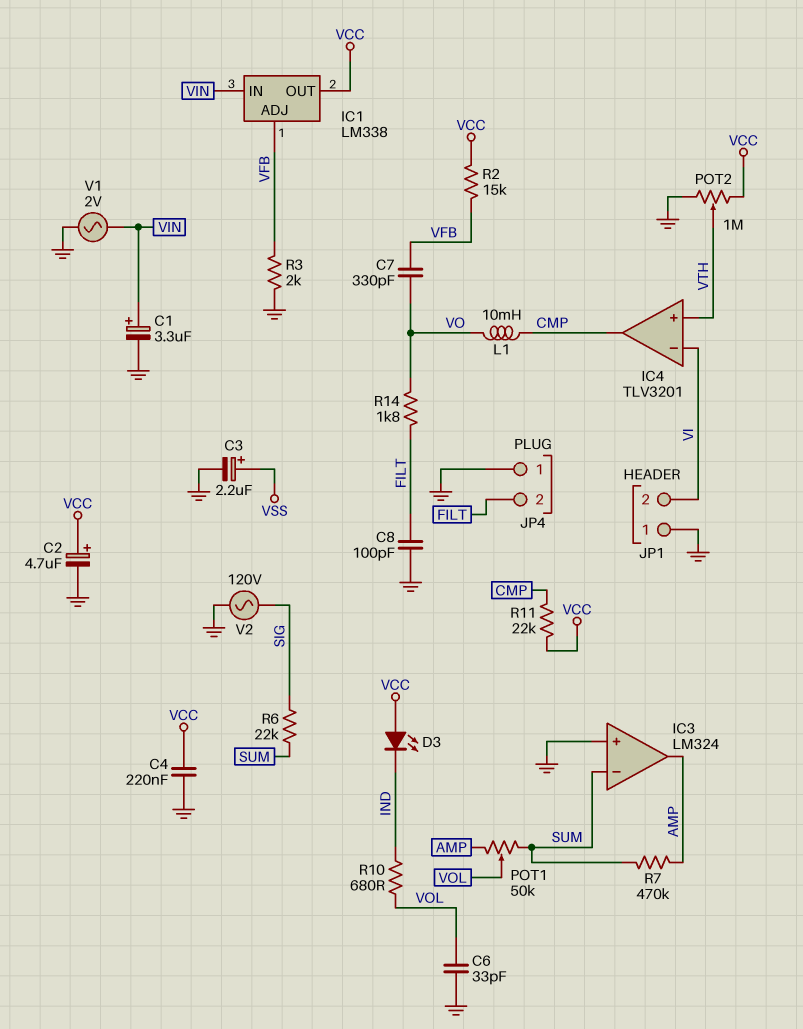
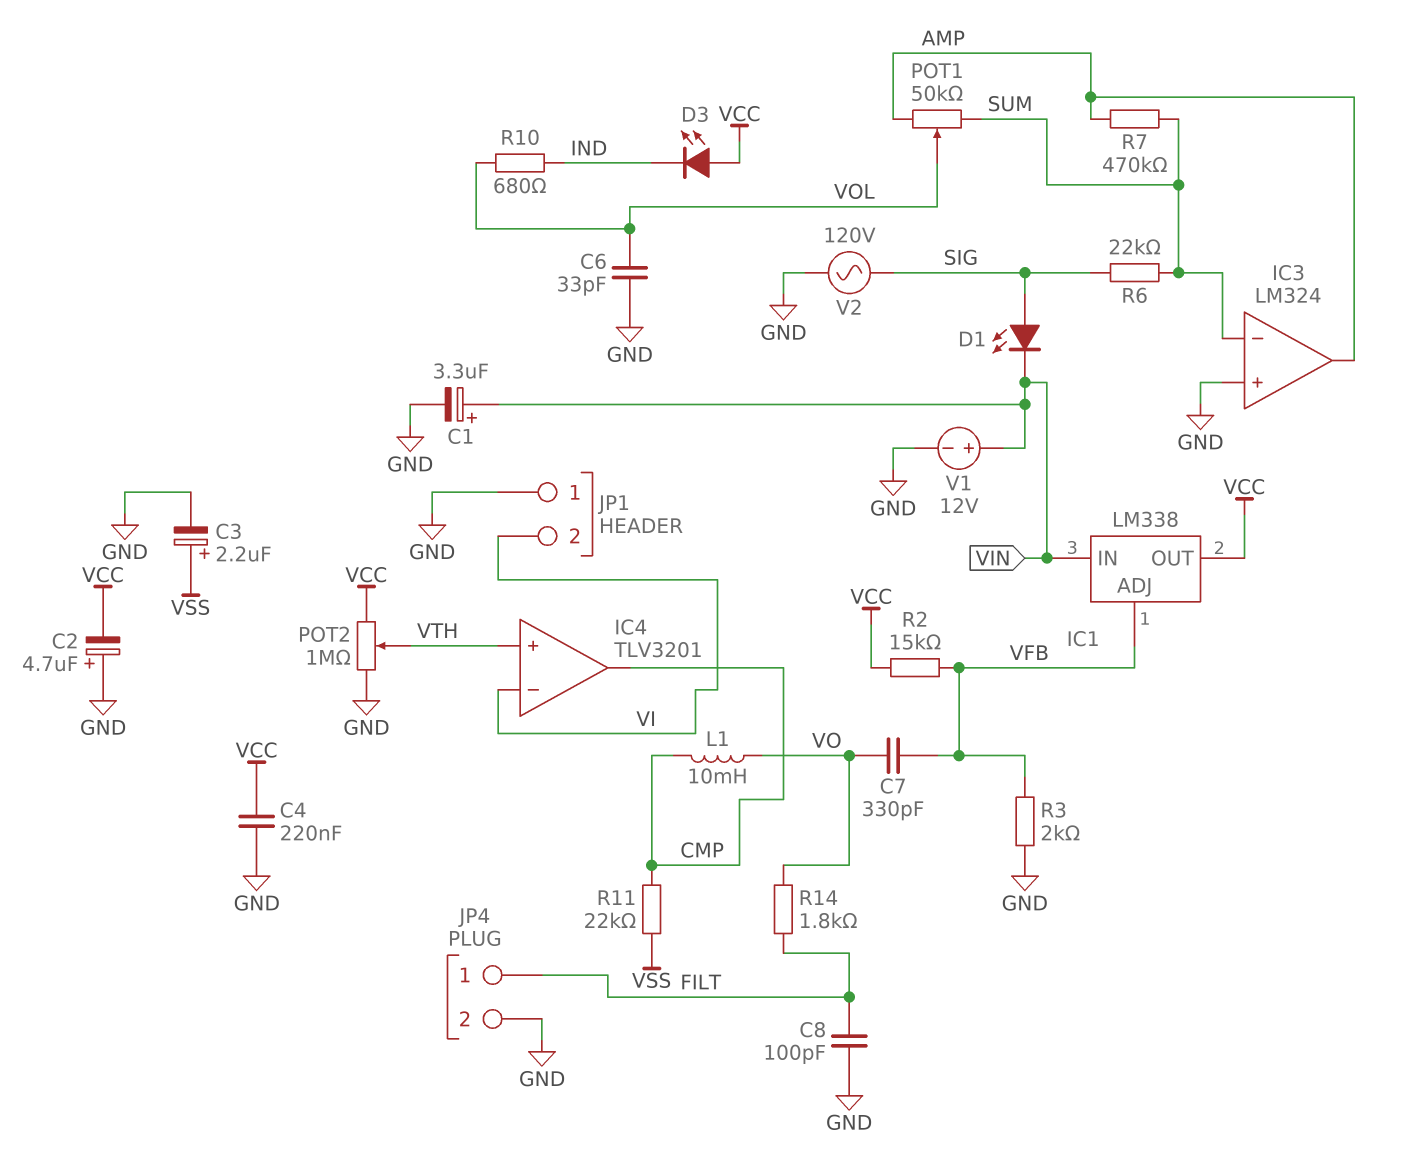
C2: 4.7uF (plus VCC, minus GND) -> 4.7uF (plus GND, minus VCC)
D1: none -> LED (A SIG, K VIN)
JP4 pin 1: GND -> FILT
JP4 pin 2: FILT -> GND
R11: 22k (CMP, VCC) -> 22k (CMP, VSS)
V1: AC 2V (GND, VIN) -> 12V (plus VIN, minus GND)

